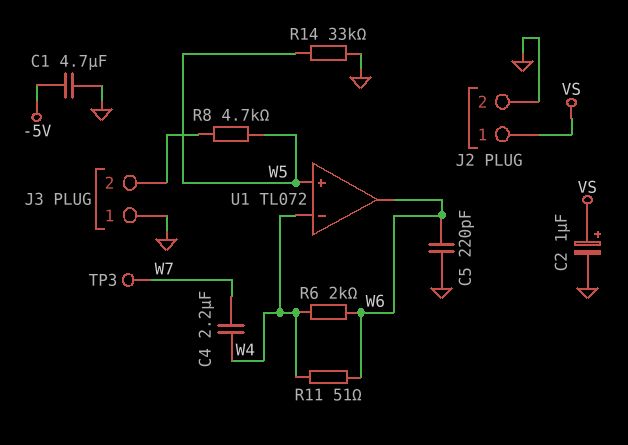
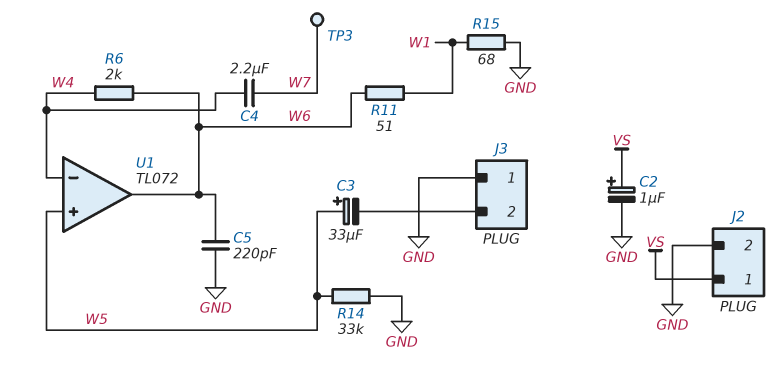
C1: 4.7uF (-5V, GND) -> none
C3: none -> 33uF (plus W5, minus J3/2)
R8: 4.7k (J3/2, W5) -> none
R11: 51 (W4, W6) -> 51 (W1, W6)
R15: none -> 68 (GND, W1)

